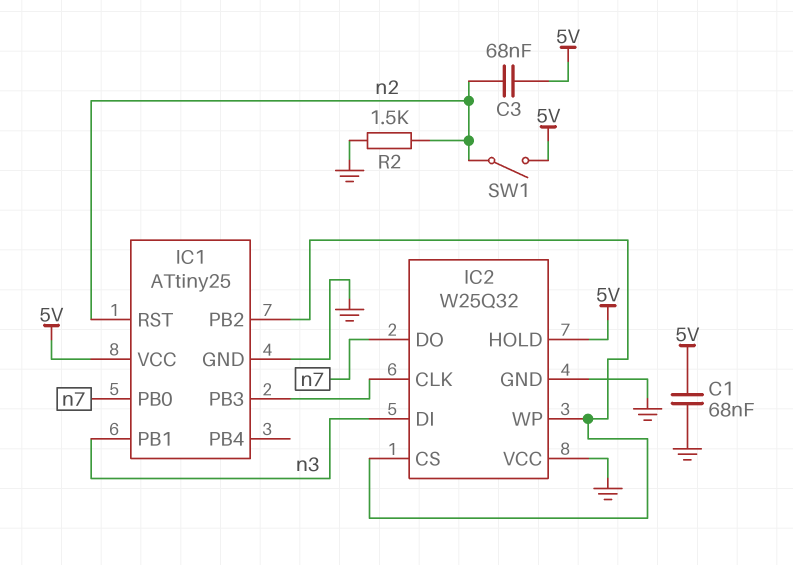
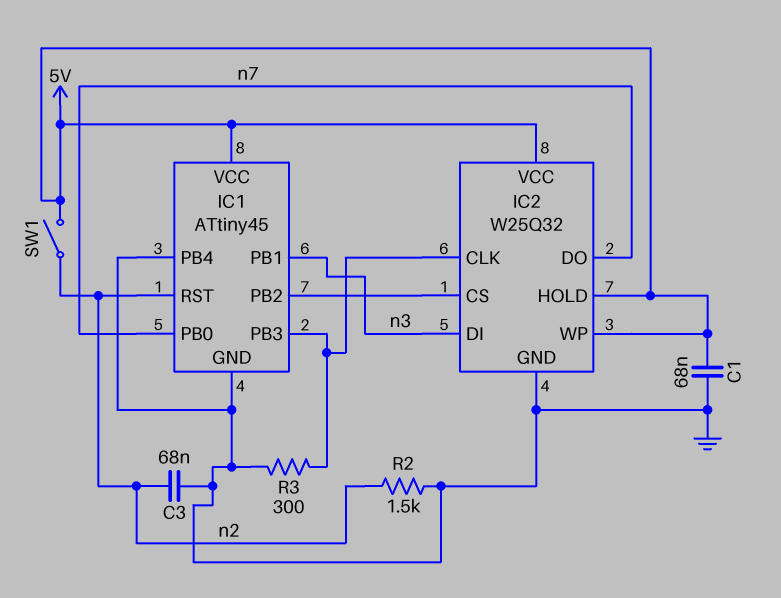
C3: 68nF (5V, n2) -> 68nF (GND, n2)
IC1: ATtiny25 -> ATtiny45
IC1 pin PB4: none -> GND
IC2 pin VCC: GND -> 5V
IC2 pin WP: IC1/PB2 -> 5V
R3: none -> 300 (GND, IC1/PB3)

